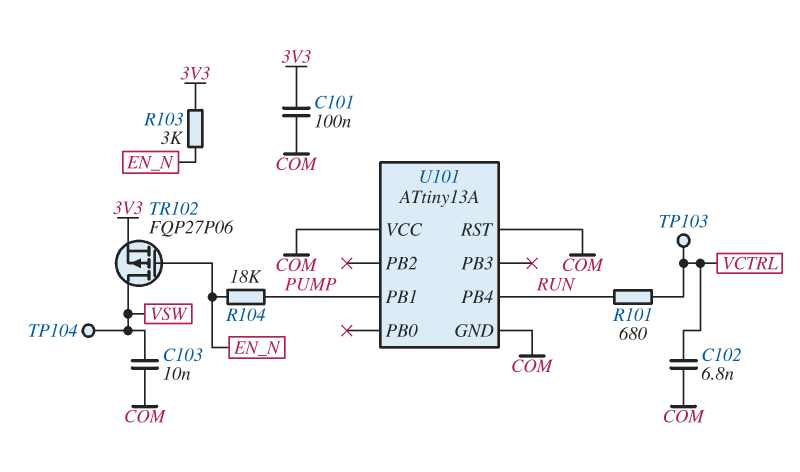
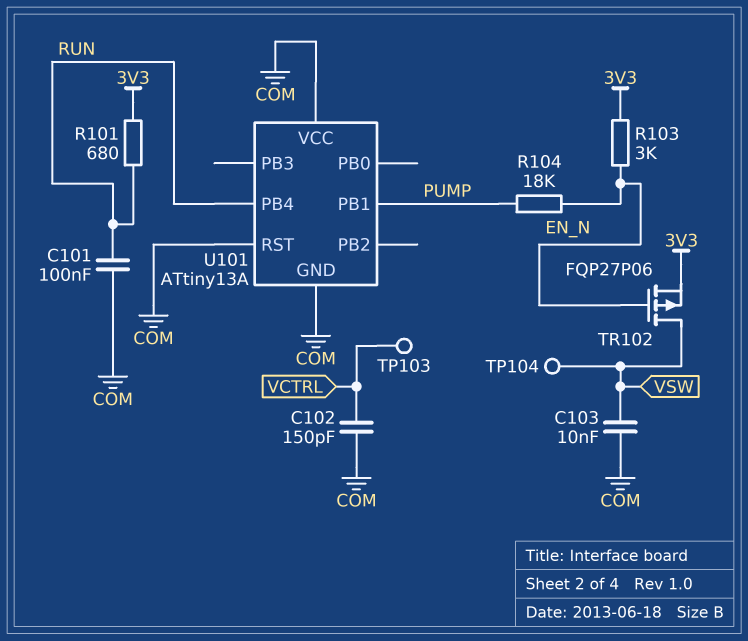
C101: 100nF (3V3, COM) -> 100nF (COM, RUN)
C102: 6.8nF (COM, VCTRL) -> 150pF (COM, VCTRL)
R101: 680 (RUN, VCTRL) -> 680 (3V3, RUN)

